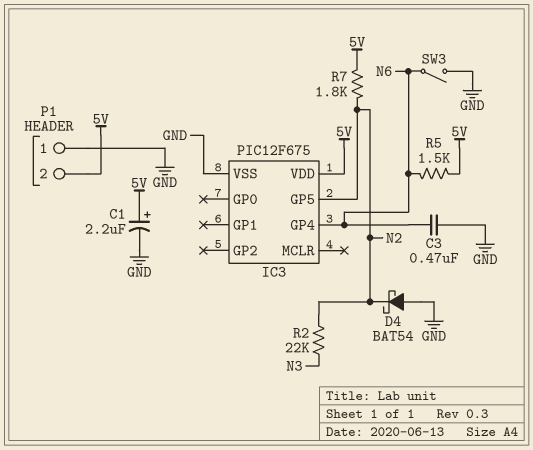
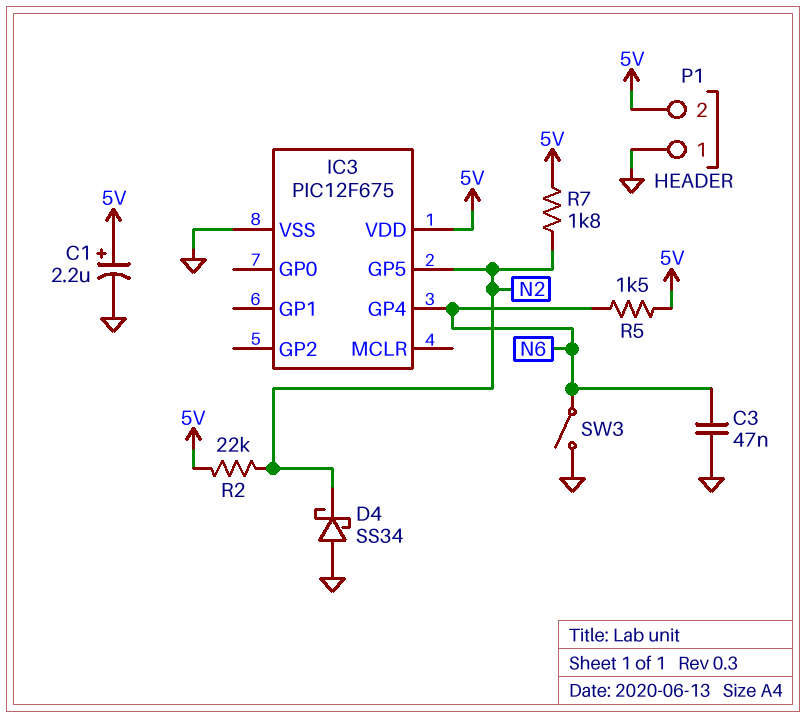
C3: 470nF (GND, N6) -> 47nF (GND, N6)
D4: schottky BAT54 (A GND, K N2) -> schottky SS34 (A GND, K N2)
R2: 22k (N2, N3) -> 22k (5V, N2)

